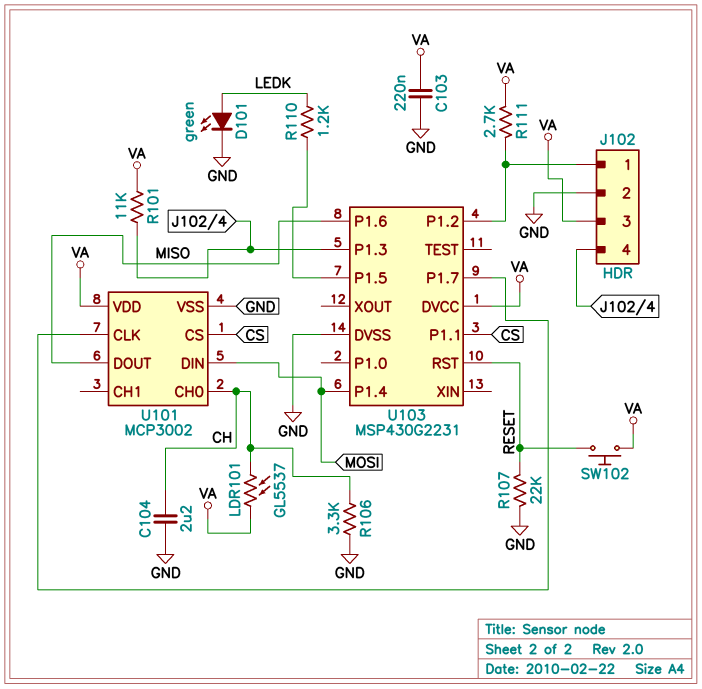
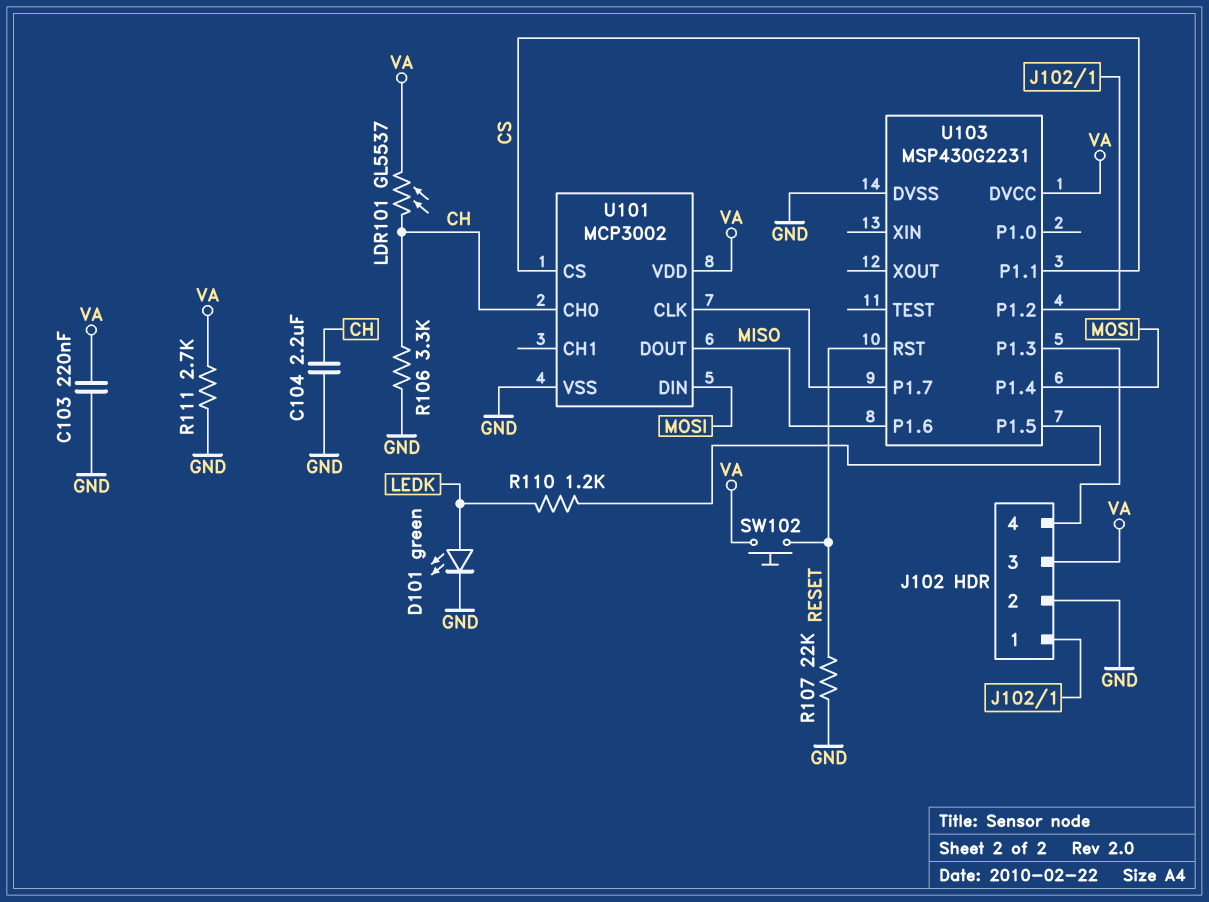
R101: 11k (J102/4, VA) -> none
R111: 2.7k (J102/1, VA) -> 2.7k (GND, VA)

